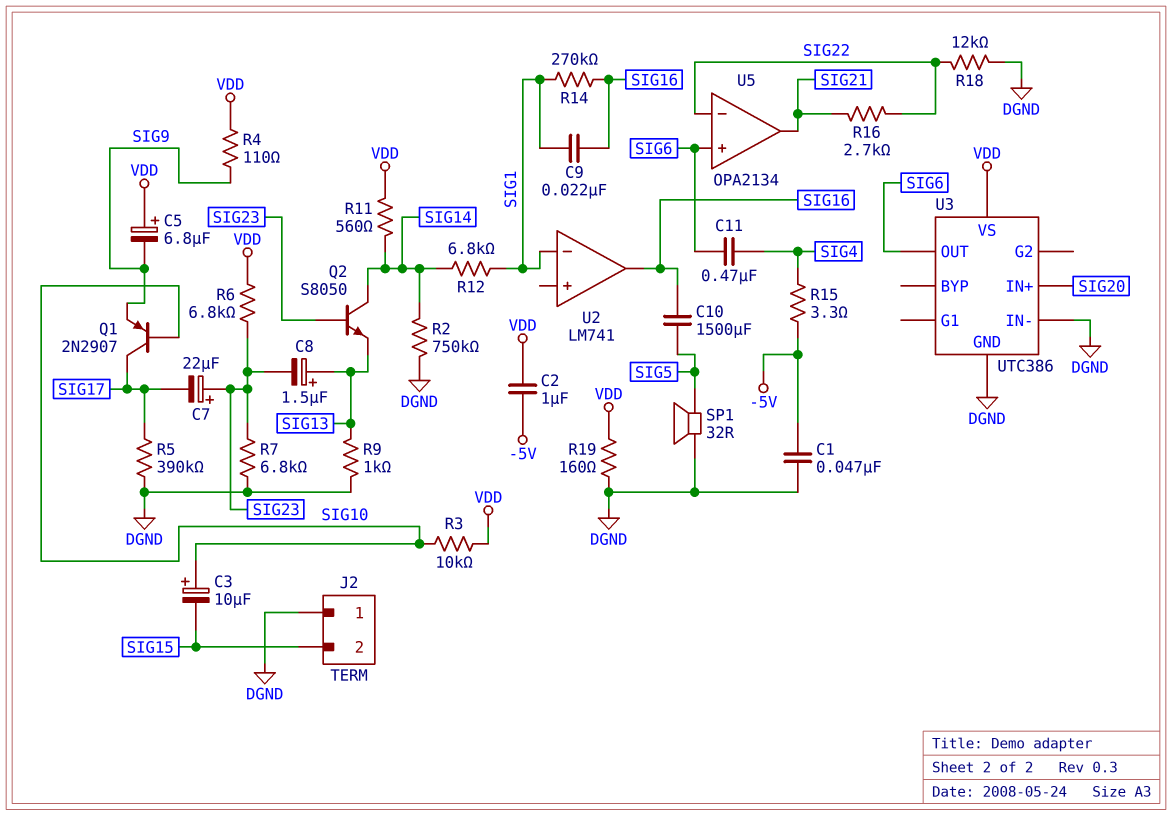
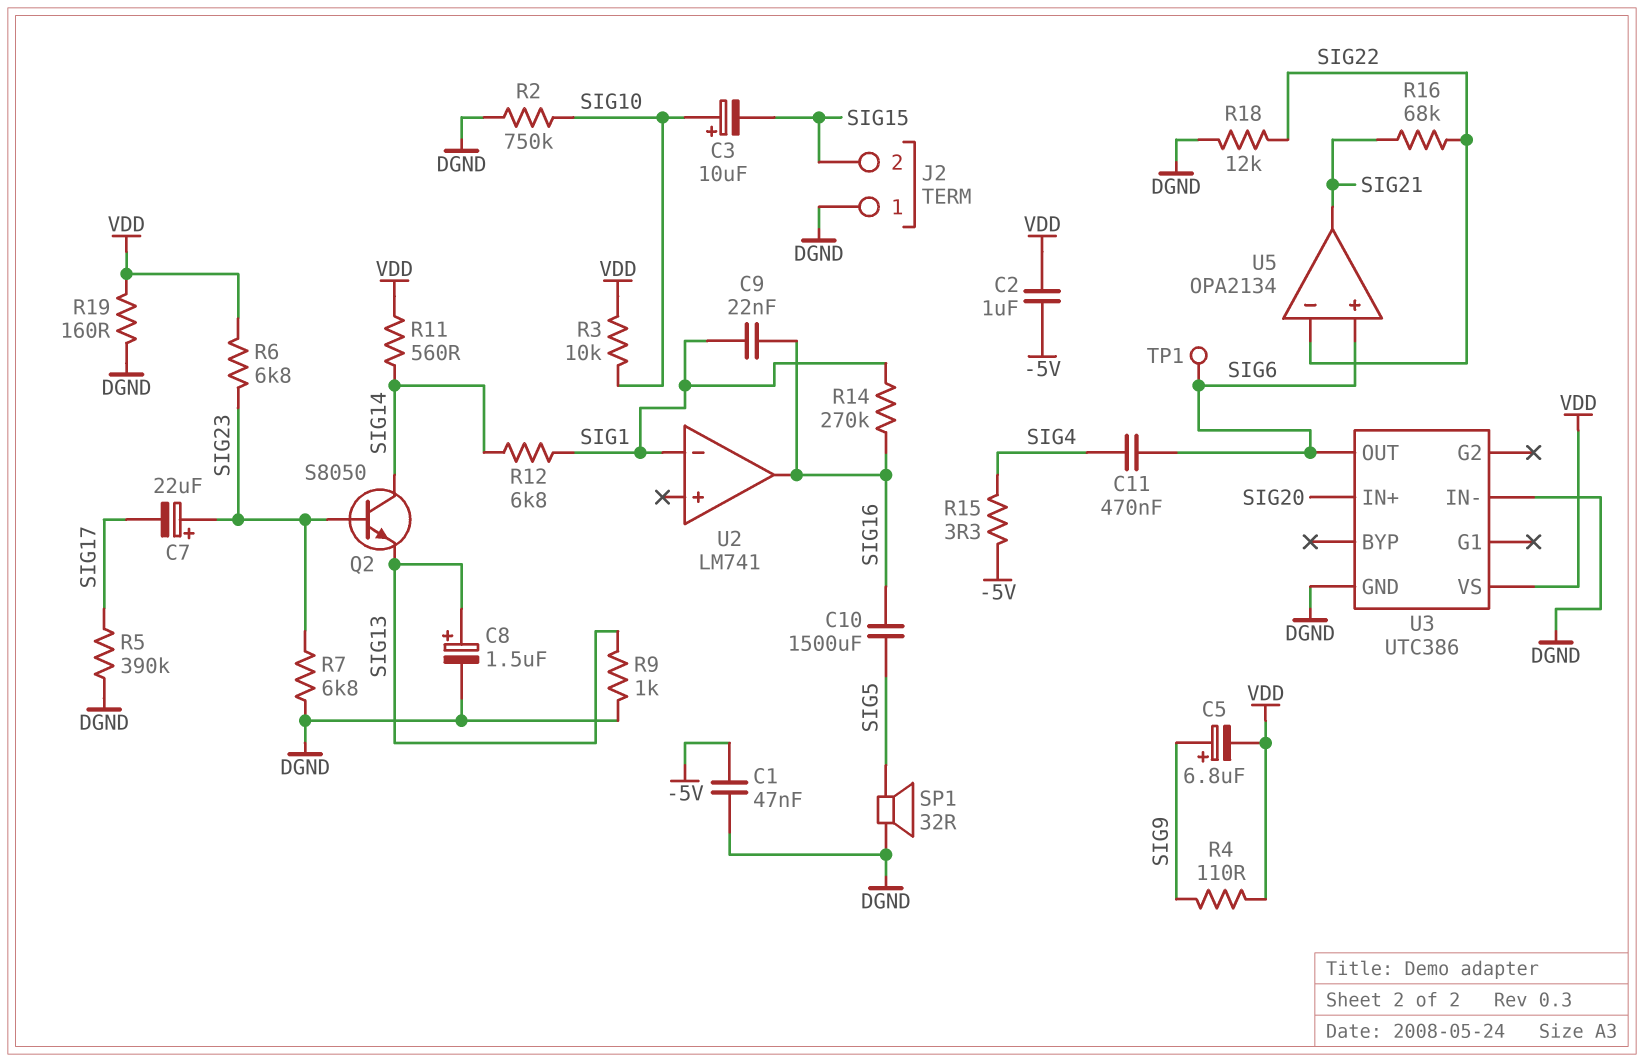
C5: 6.8uF (plus VDD, minus SIG9) -> 6.8uF (plus SIG9, minus VDD)
C8: 1.5uF (plus SIG13, minus SIG23) -> 1.5uF (plus SIG13, minus DGND)
Q1: PNP 2N2907 (B SIG10, C SIG17, E SIG9) -> none
R2: 750k (DGND, SIG14) -> 750k (DGND, SIG10)
R16: 2.7k (SIG21, SIG22) -> 68k (SIG21, SIG22)
TP1: none -> test point (SIG6)

